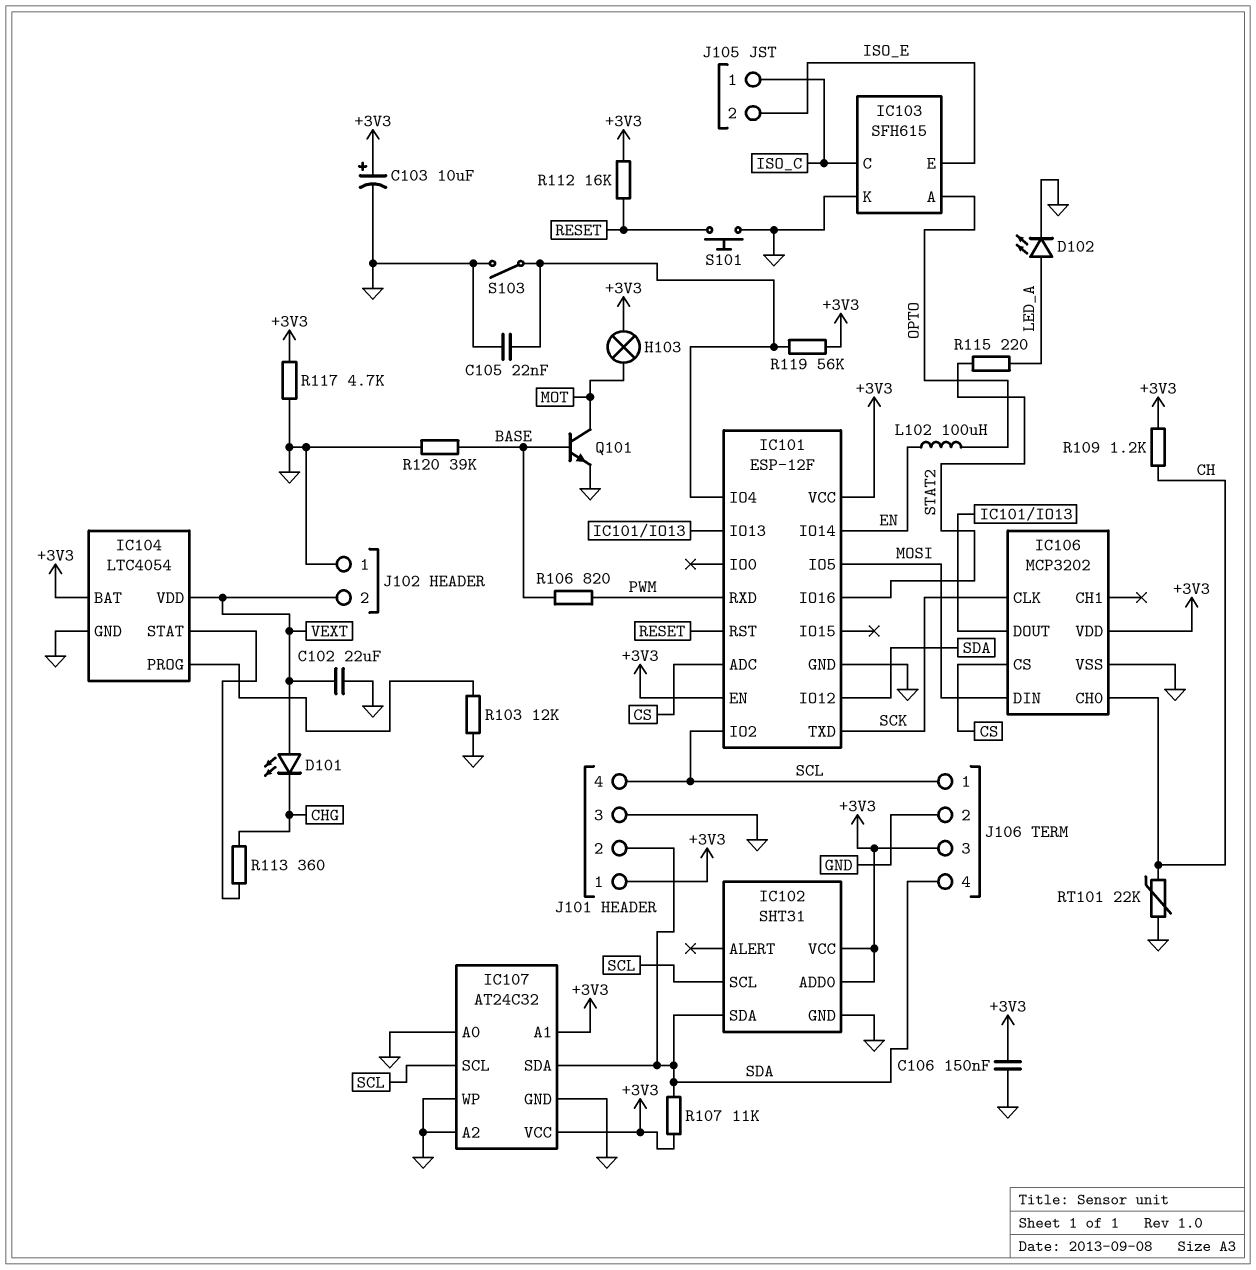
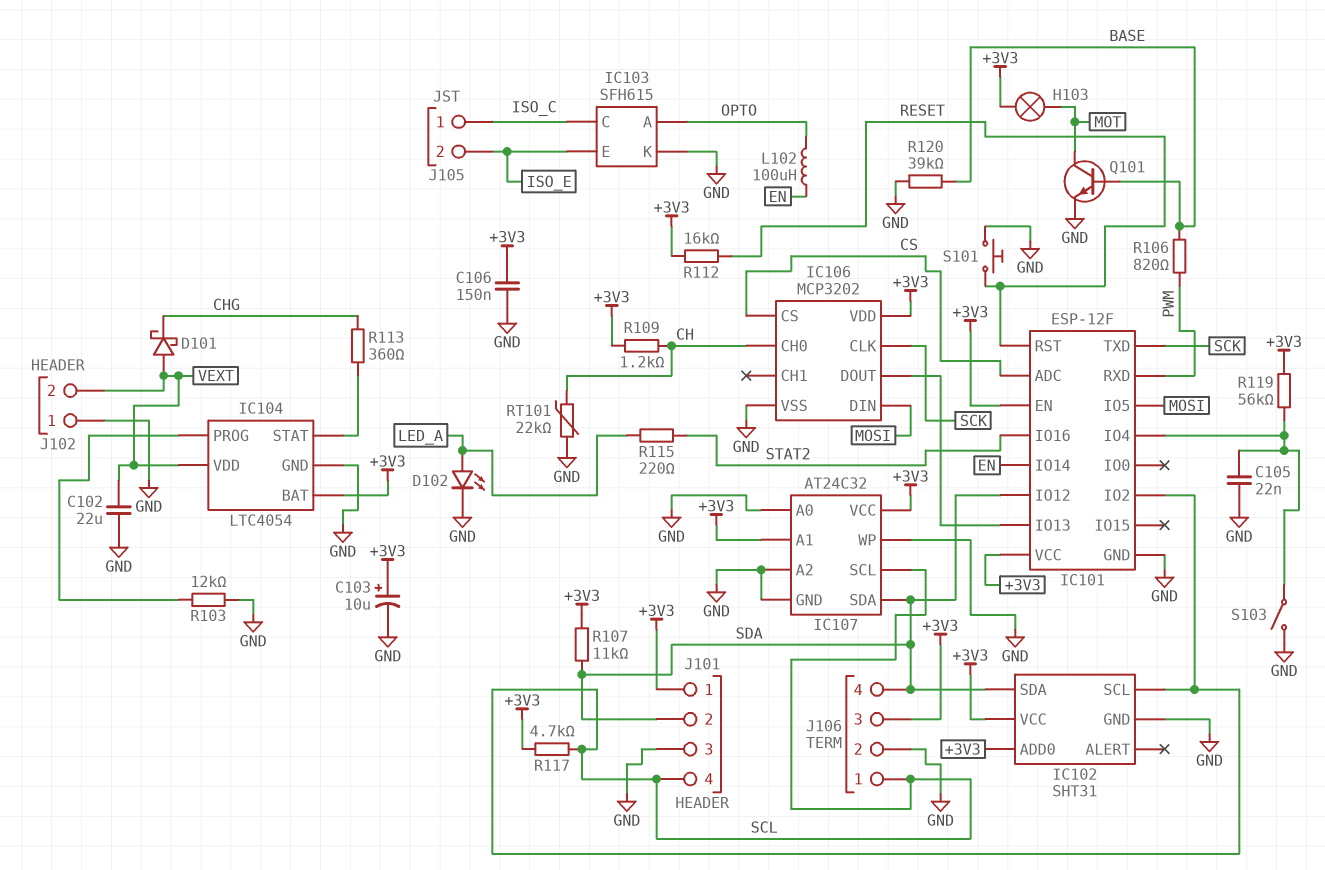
D101: LED (A VEXT, K CHG) -> schottky (A VEXT, K CHG)
R117: 4.7k (+3V3, GND) -> 4.7k (+3V3, SCL)

